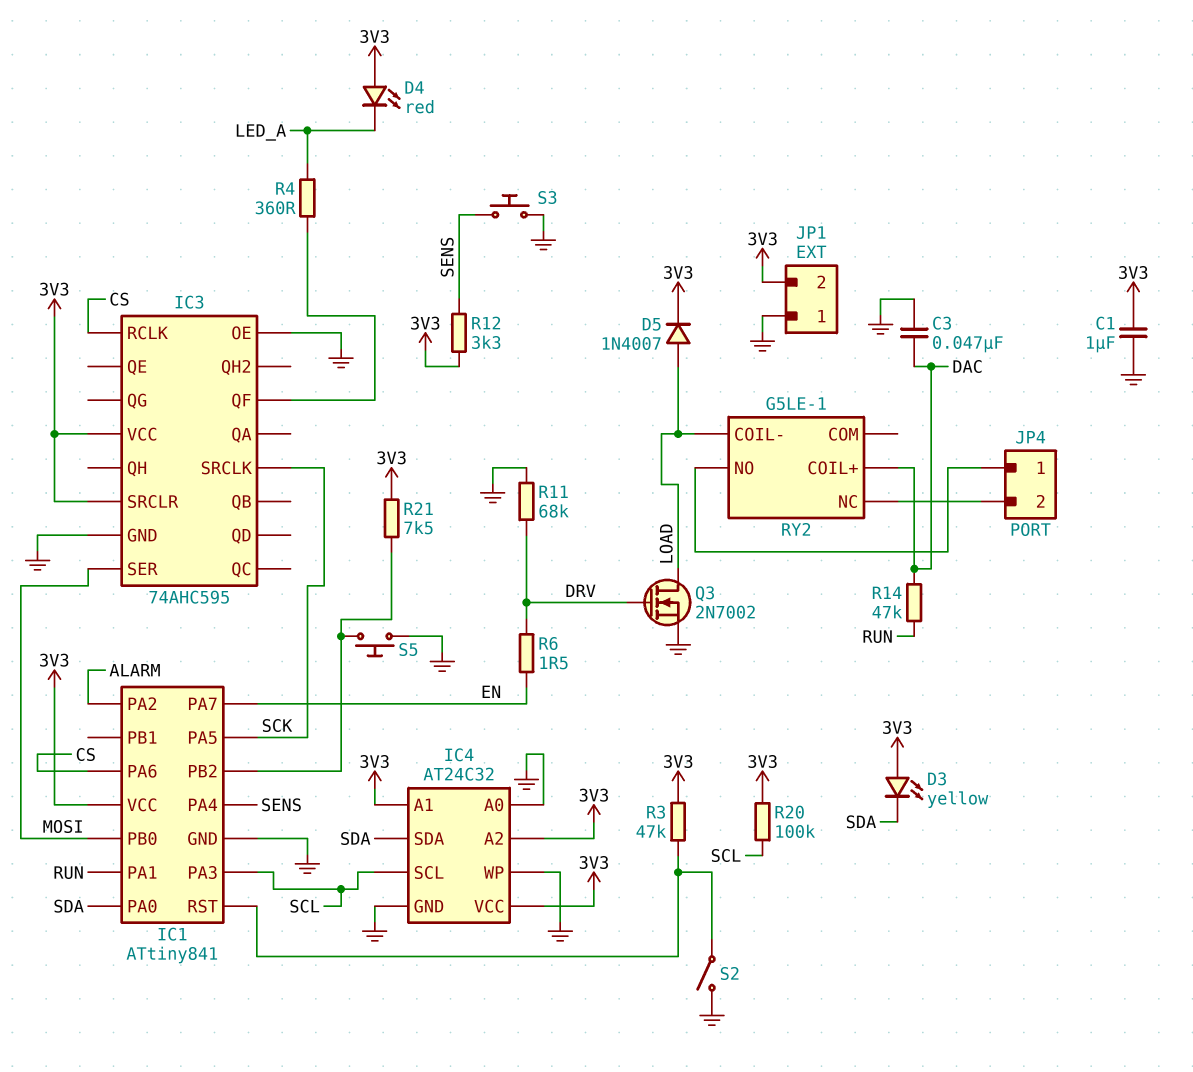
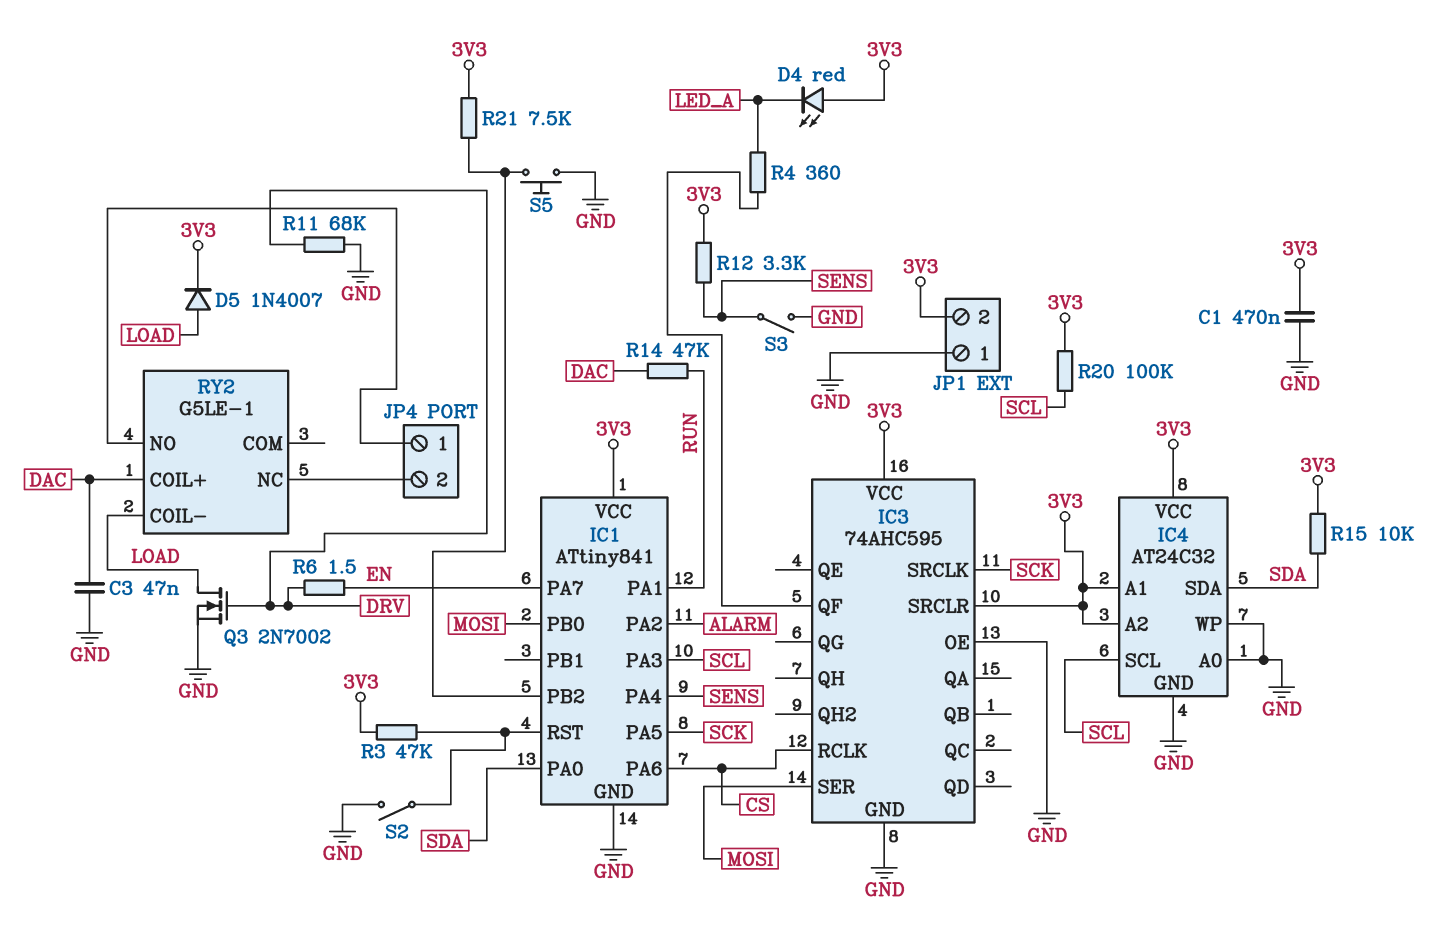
C1: 1uF (3V3, GND) -> 470nF (3V3, GND)
D3: LED yellow (A 3V3, K SDA) -> none
R15: none -> 10k (3V3, SDA)
S3: button (GND, SENS) -> switch (GND, SENS)

